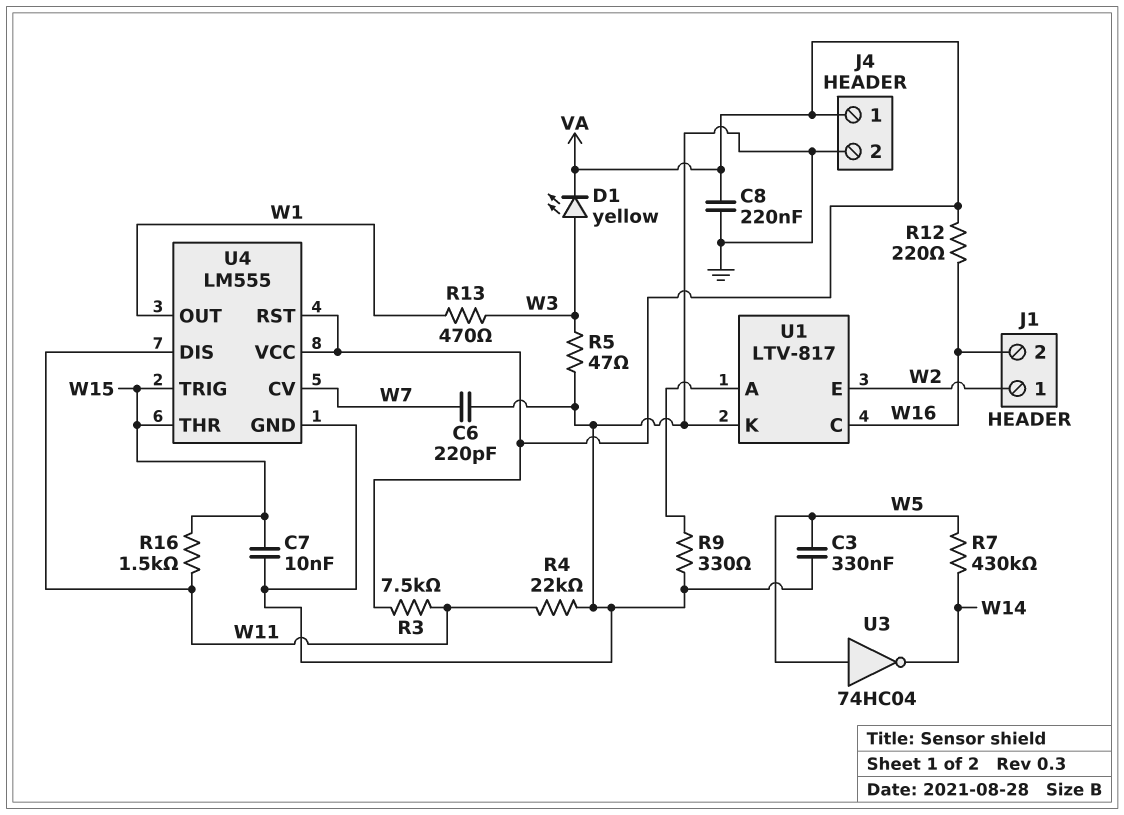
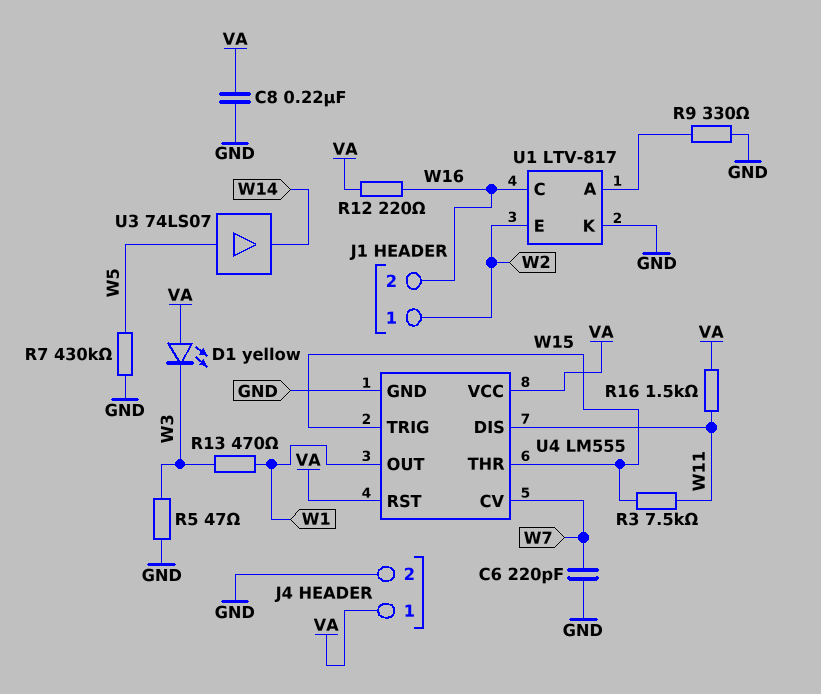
C3: 330nF (GND, W5) -> none
C7: 10nF (GND, W15) -> none
D1: LED yellow (A W3, K VA) -> LED yellow (A VA, K W3)
R3: 7.5k (VA, W11) -> 7.5k (W11, W15)
R4: 22k (GND, W11) -> none
R7: 430k (W5, W14) -> 430k (GND, W5)
R16: 1.5k (W11, W15) -> 1.5k (VA, W11)
U3: NOT 74HC04 (in W5, out W14) -> buffer 74LS07 (in W5, out W14)

